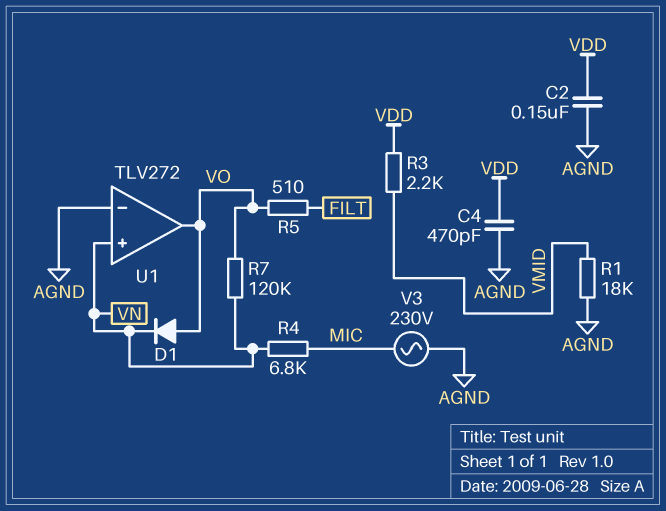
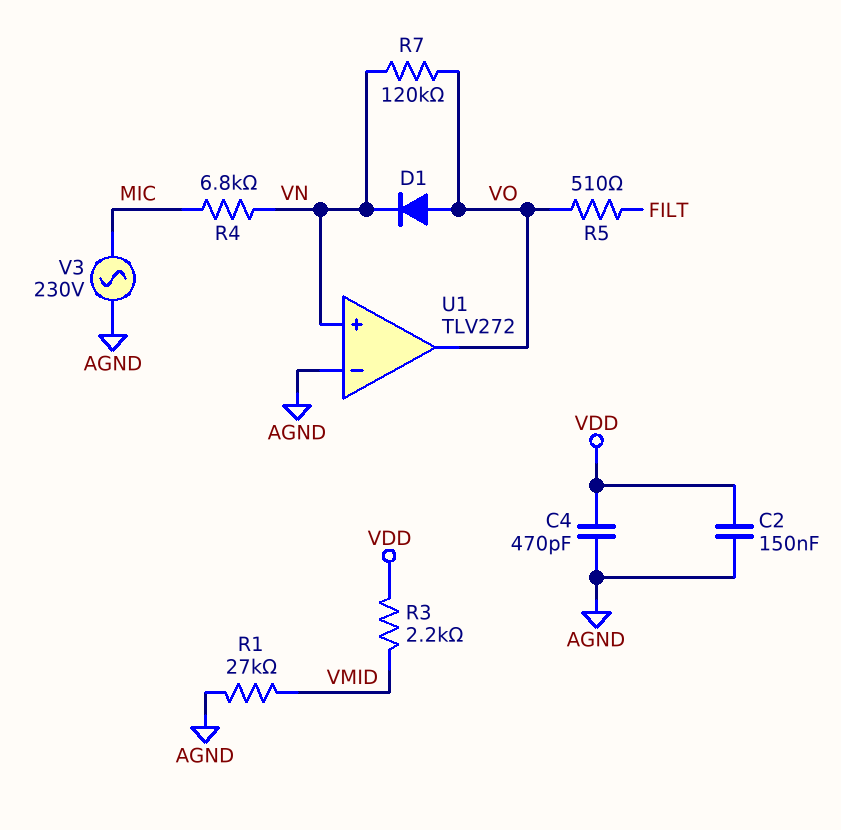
R1: 18k (AGND, VMID) -> 27k (AGND, VMID)

